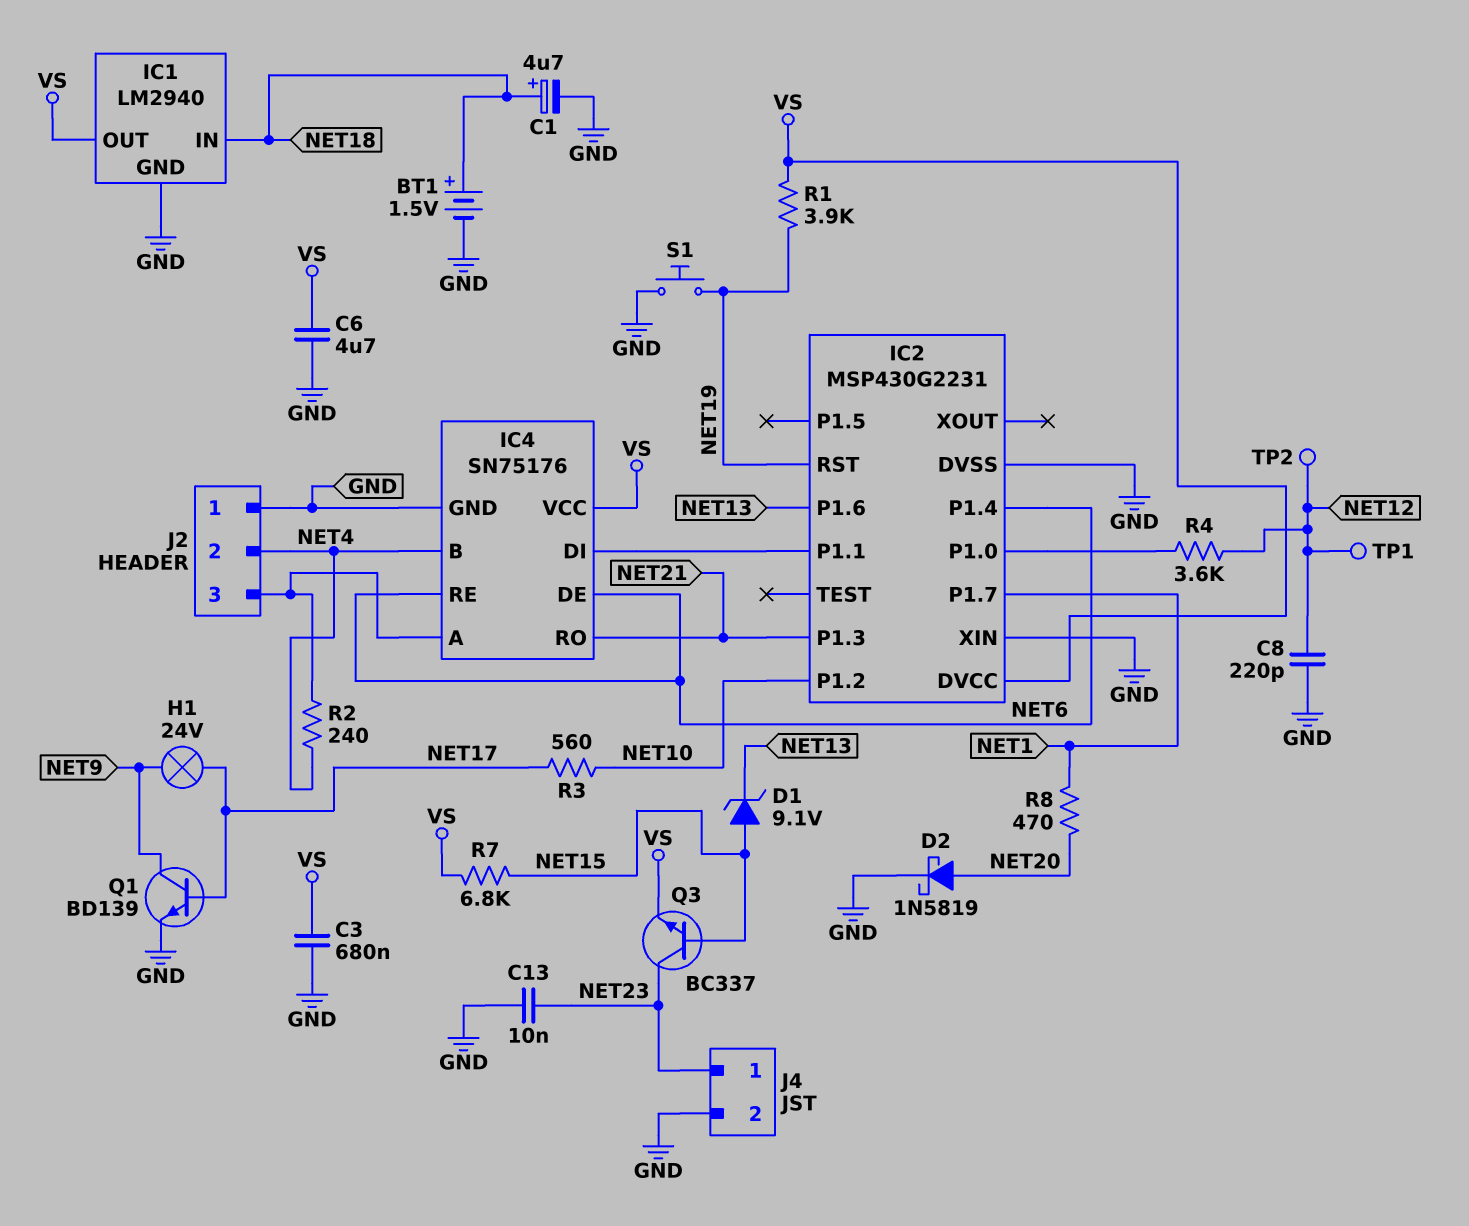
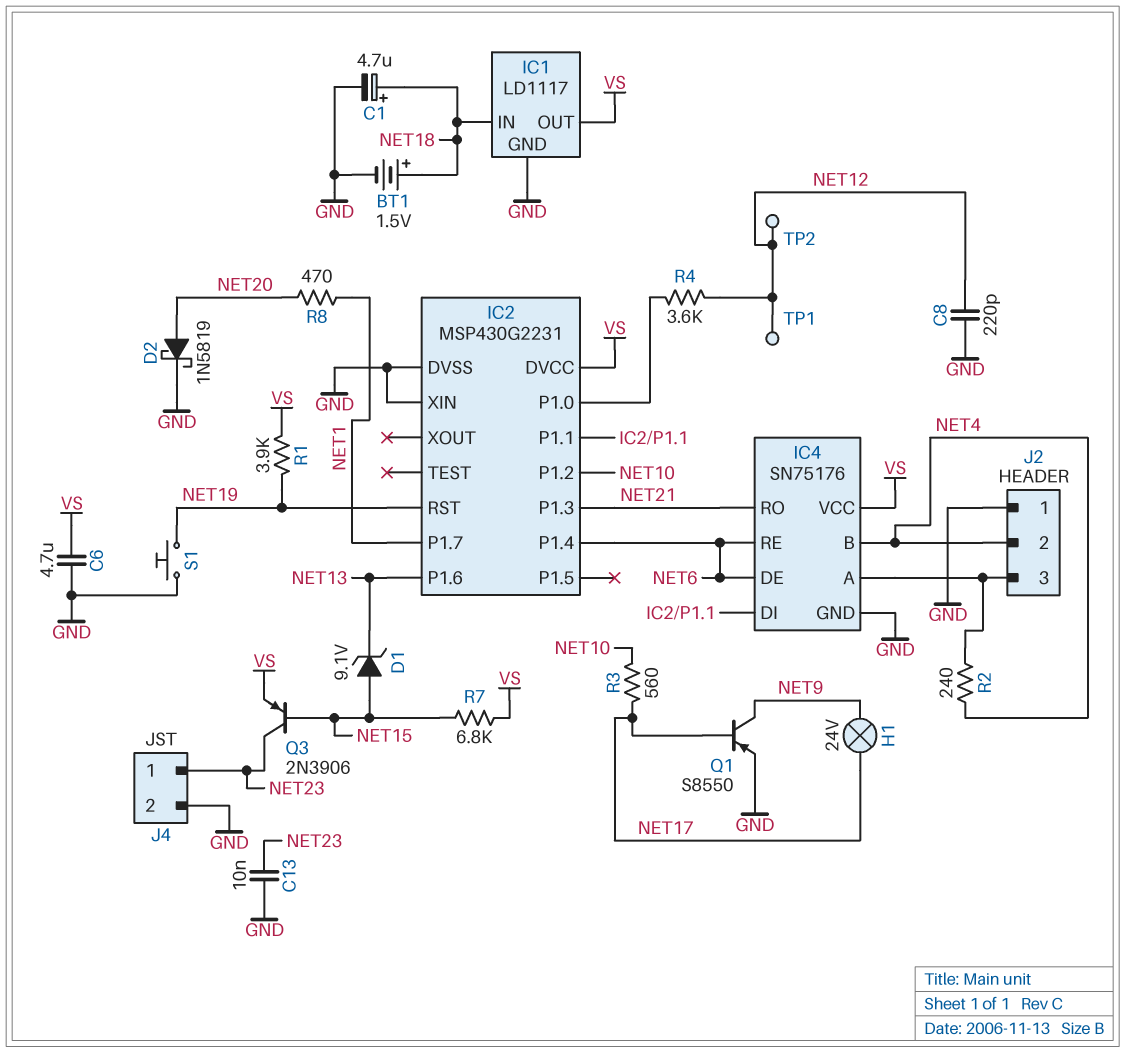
C3: 680nF (GND, VS) -> none
IC1: LM2940 -> LD1117
Q1: NPN BD139 (B NET17, C NET9, E GND) -> PNP S8550 (B NET17, C NET9, E GND)
Q3: NPN BC337 (B NET15, C NET23, E VS) -> PNP 2N3906 (B NET15, C NET23, E VS)

